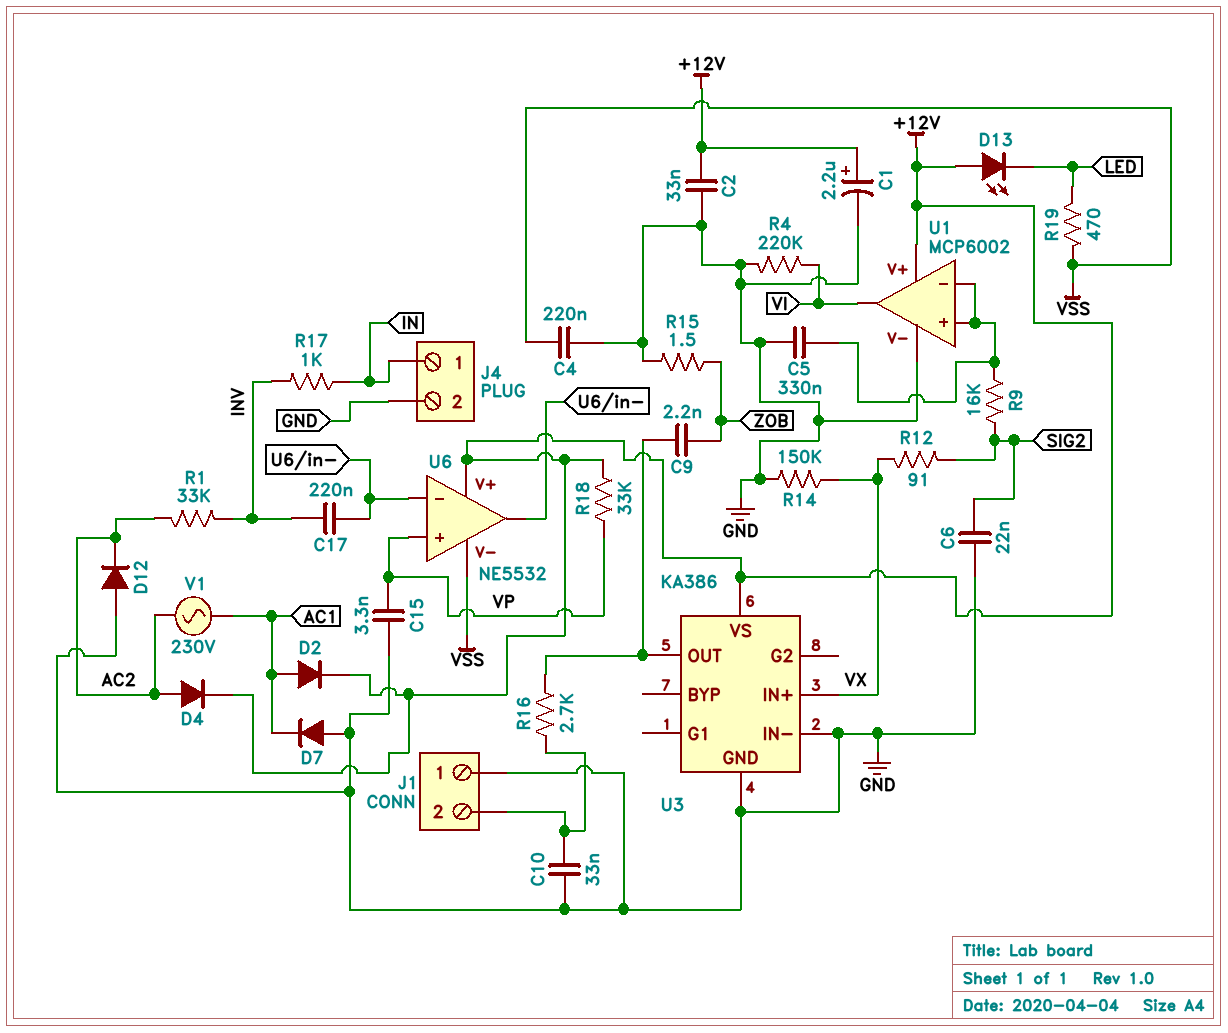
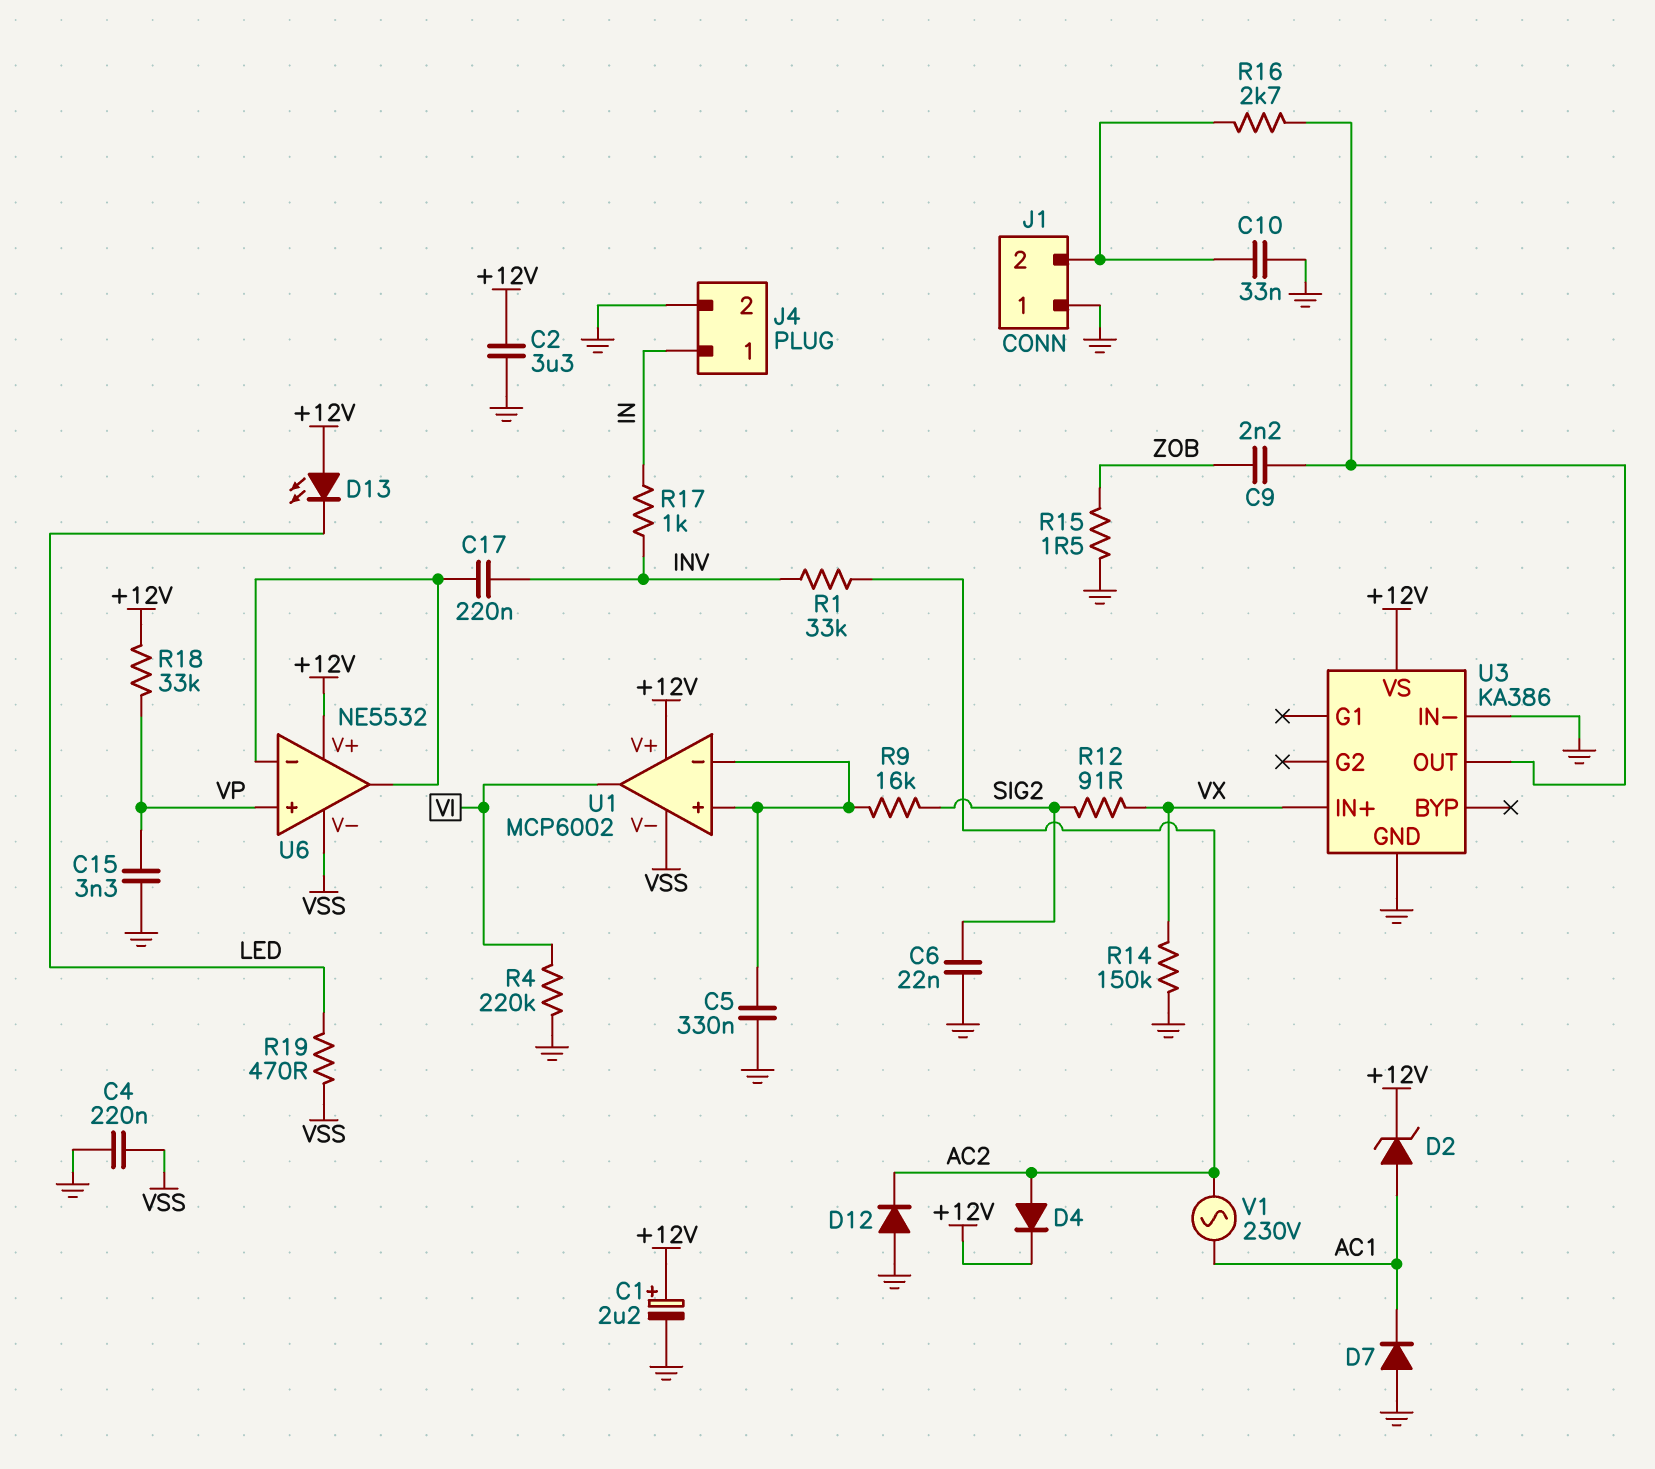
C2: 33nF (+12V, GND) -> 3.3uF (+12V, GND)
D2: diode (A AC1, K +12V) -> zener (A AC1, K +12V)
U1 pin V-: GND -> VSS

